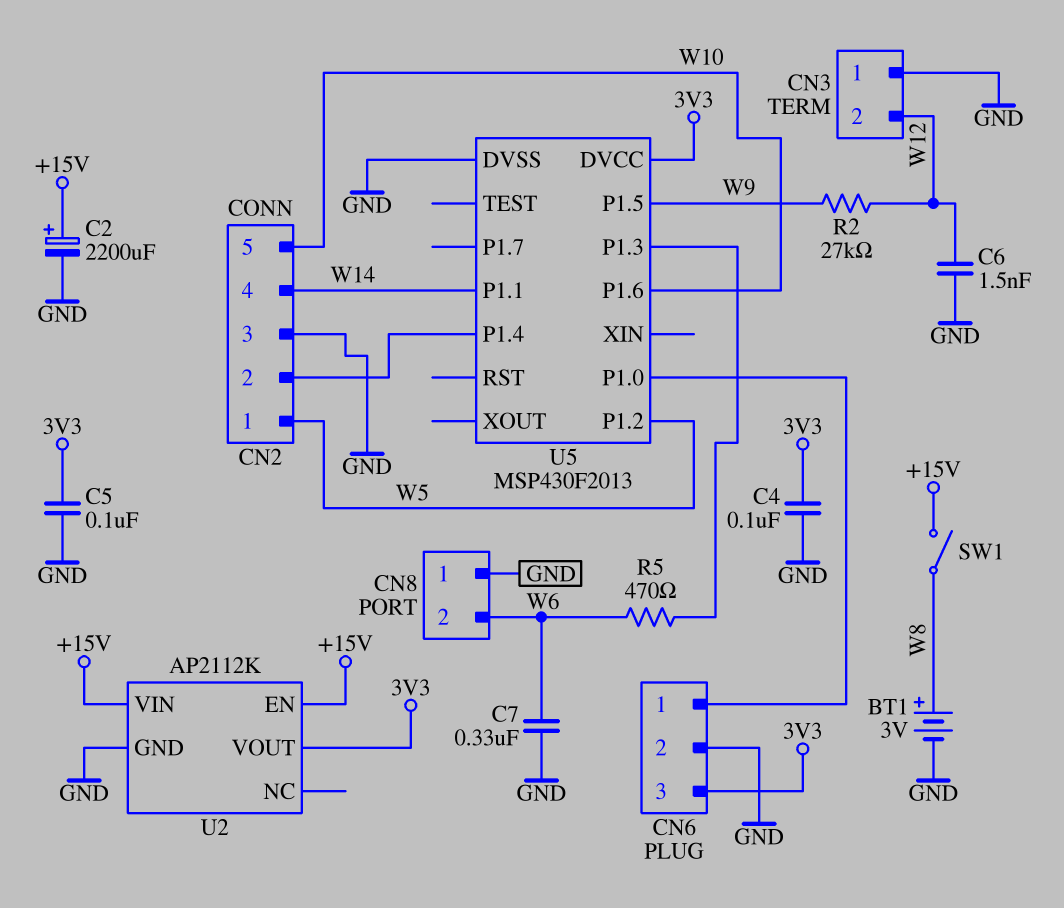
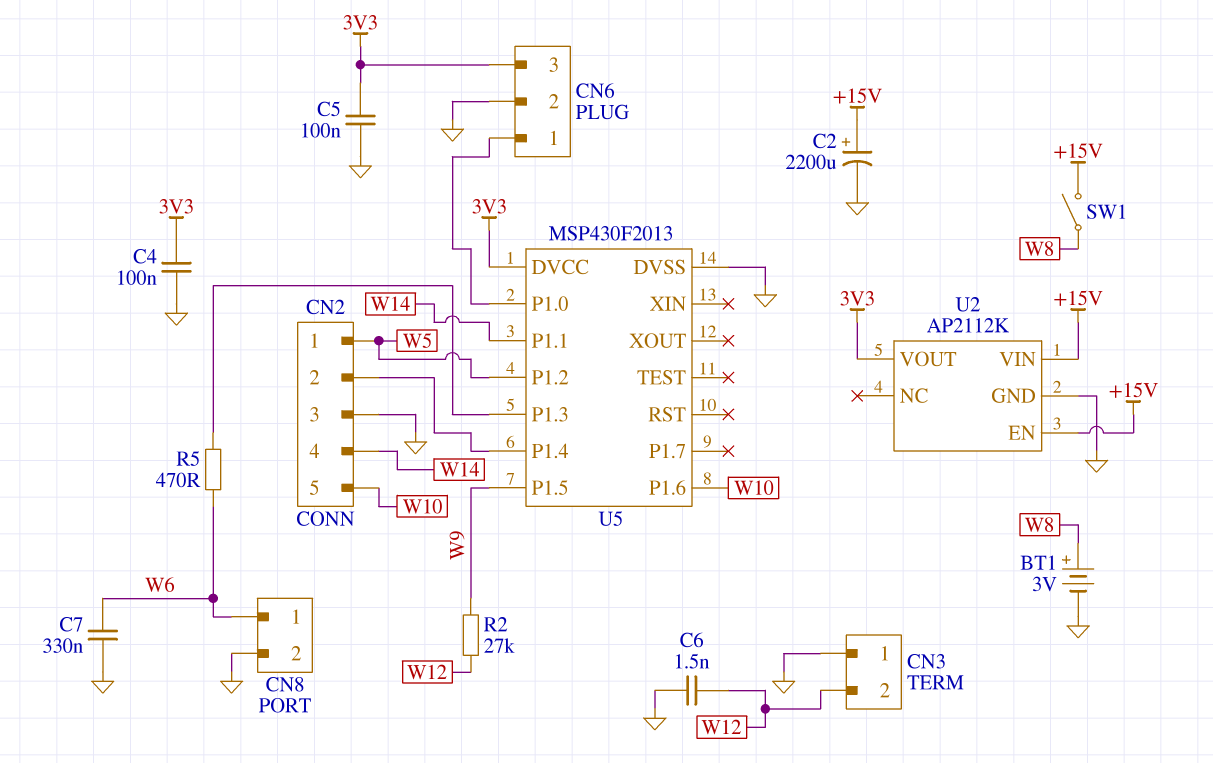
CN8 pin 1: GND -> W6
CN8 pin 2: W6 -> GND

